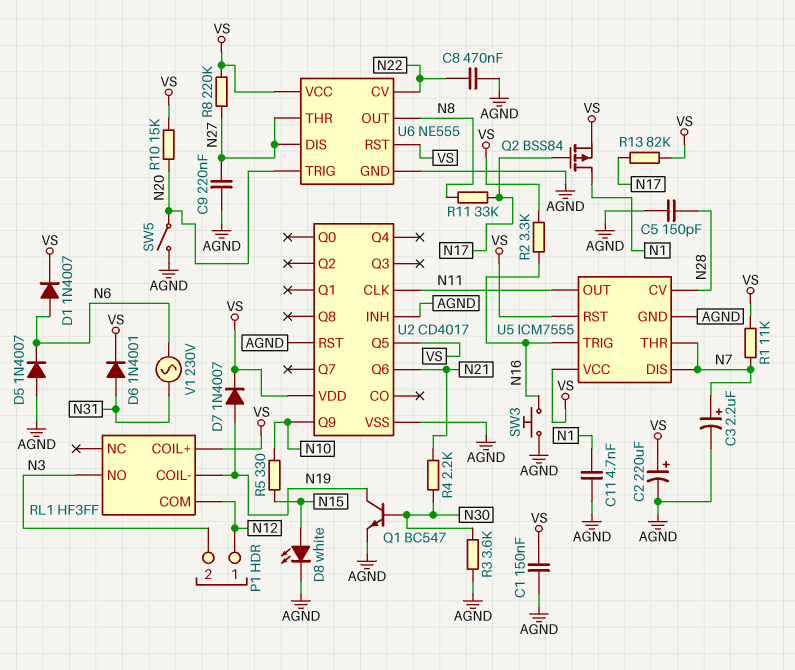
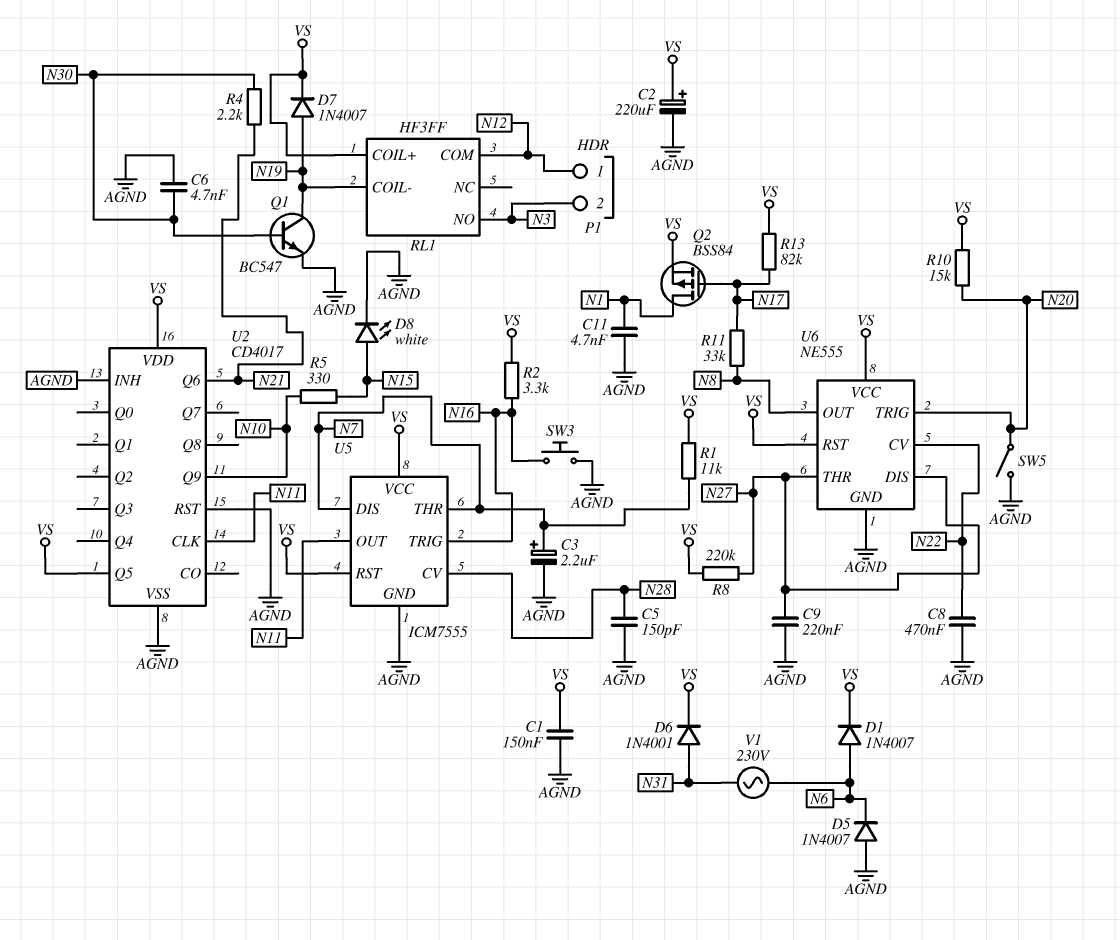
C6: none -> 4.7nF (AGND, N30)
R3: 3.6k (AGND, N30) -> none

